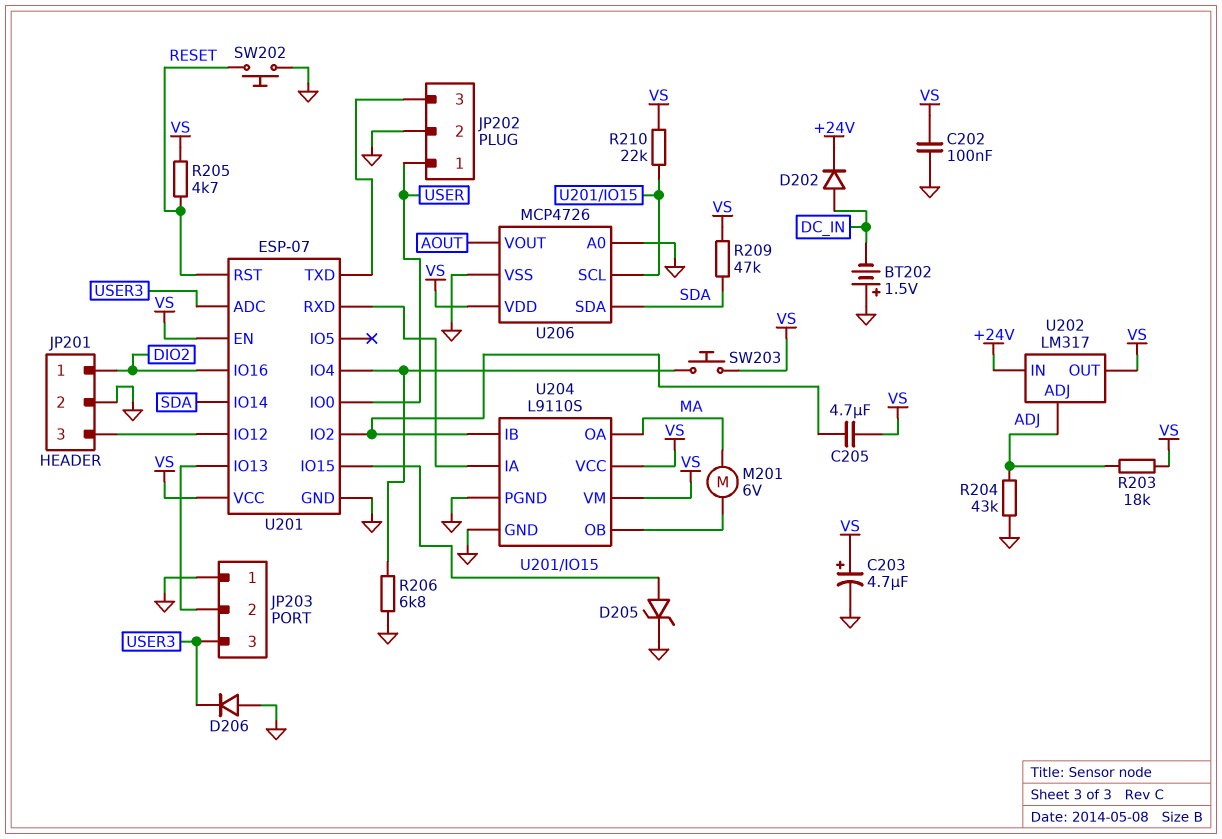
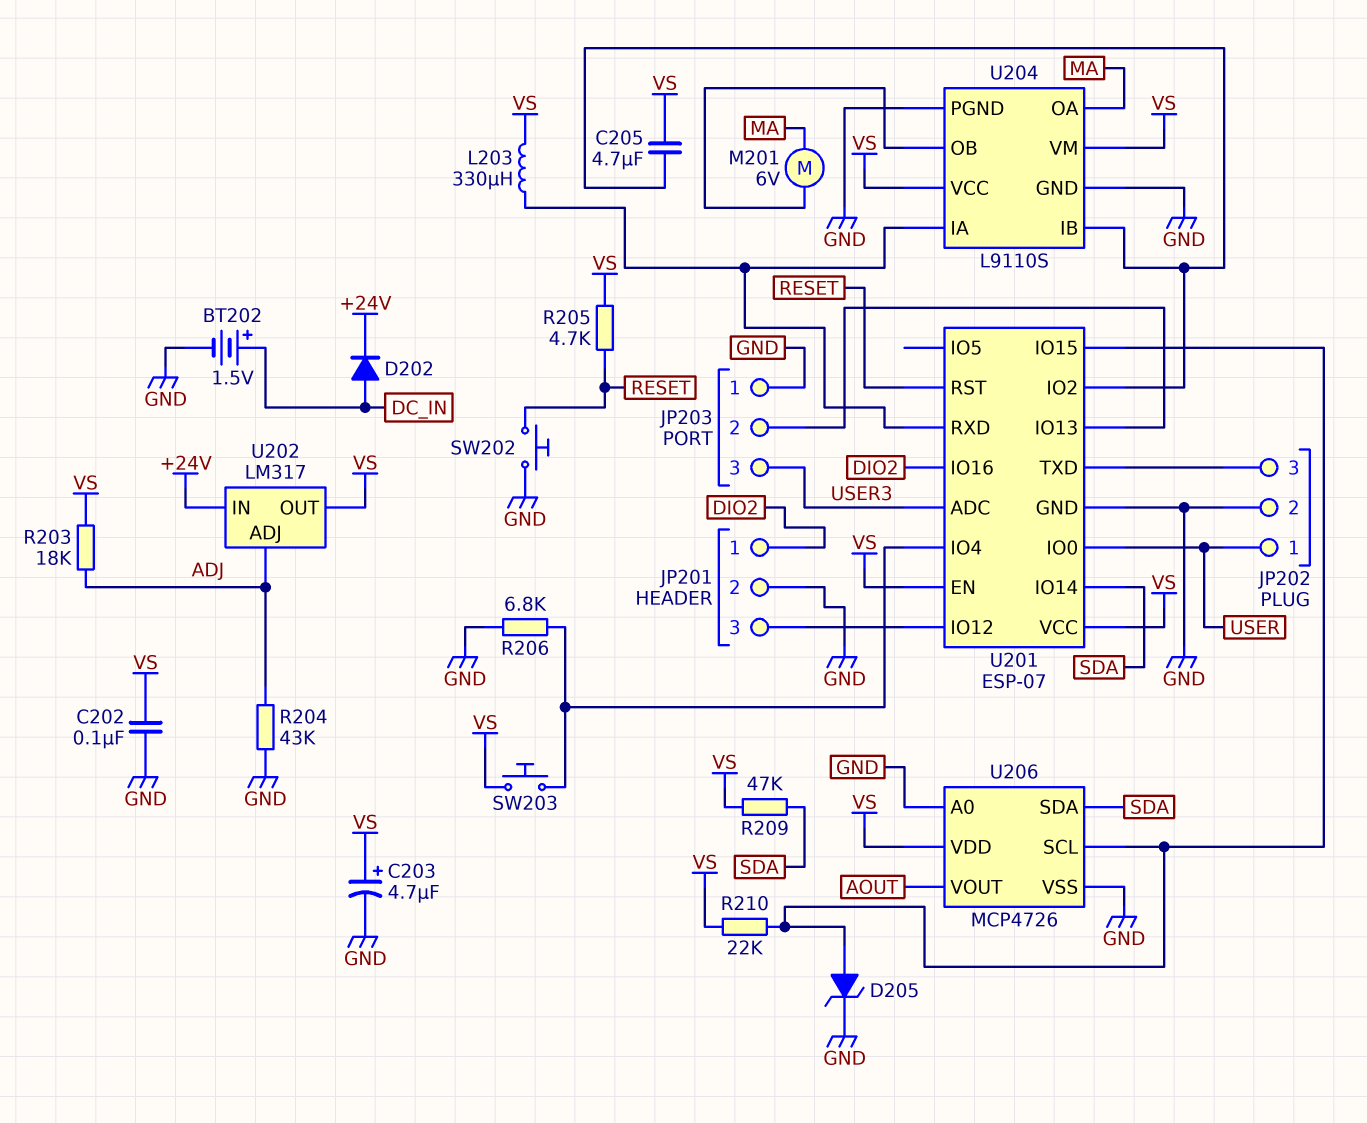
BT202: 1.5V (plus GND, minus DC_IN) -> 1.5V (plus DC_IN, minus GND)
D206: diode (A GND, K USER3) -> none
L203: none -> 330uH (U201/RXD, VS)

